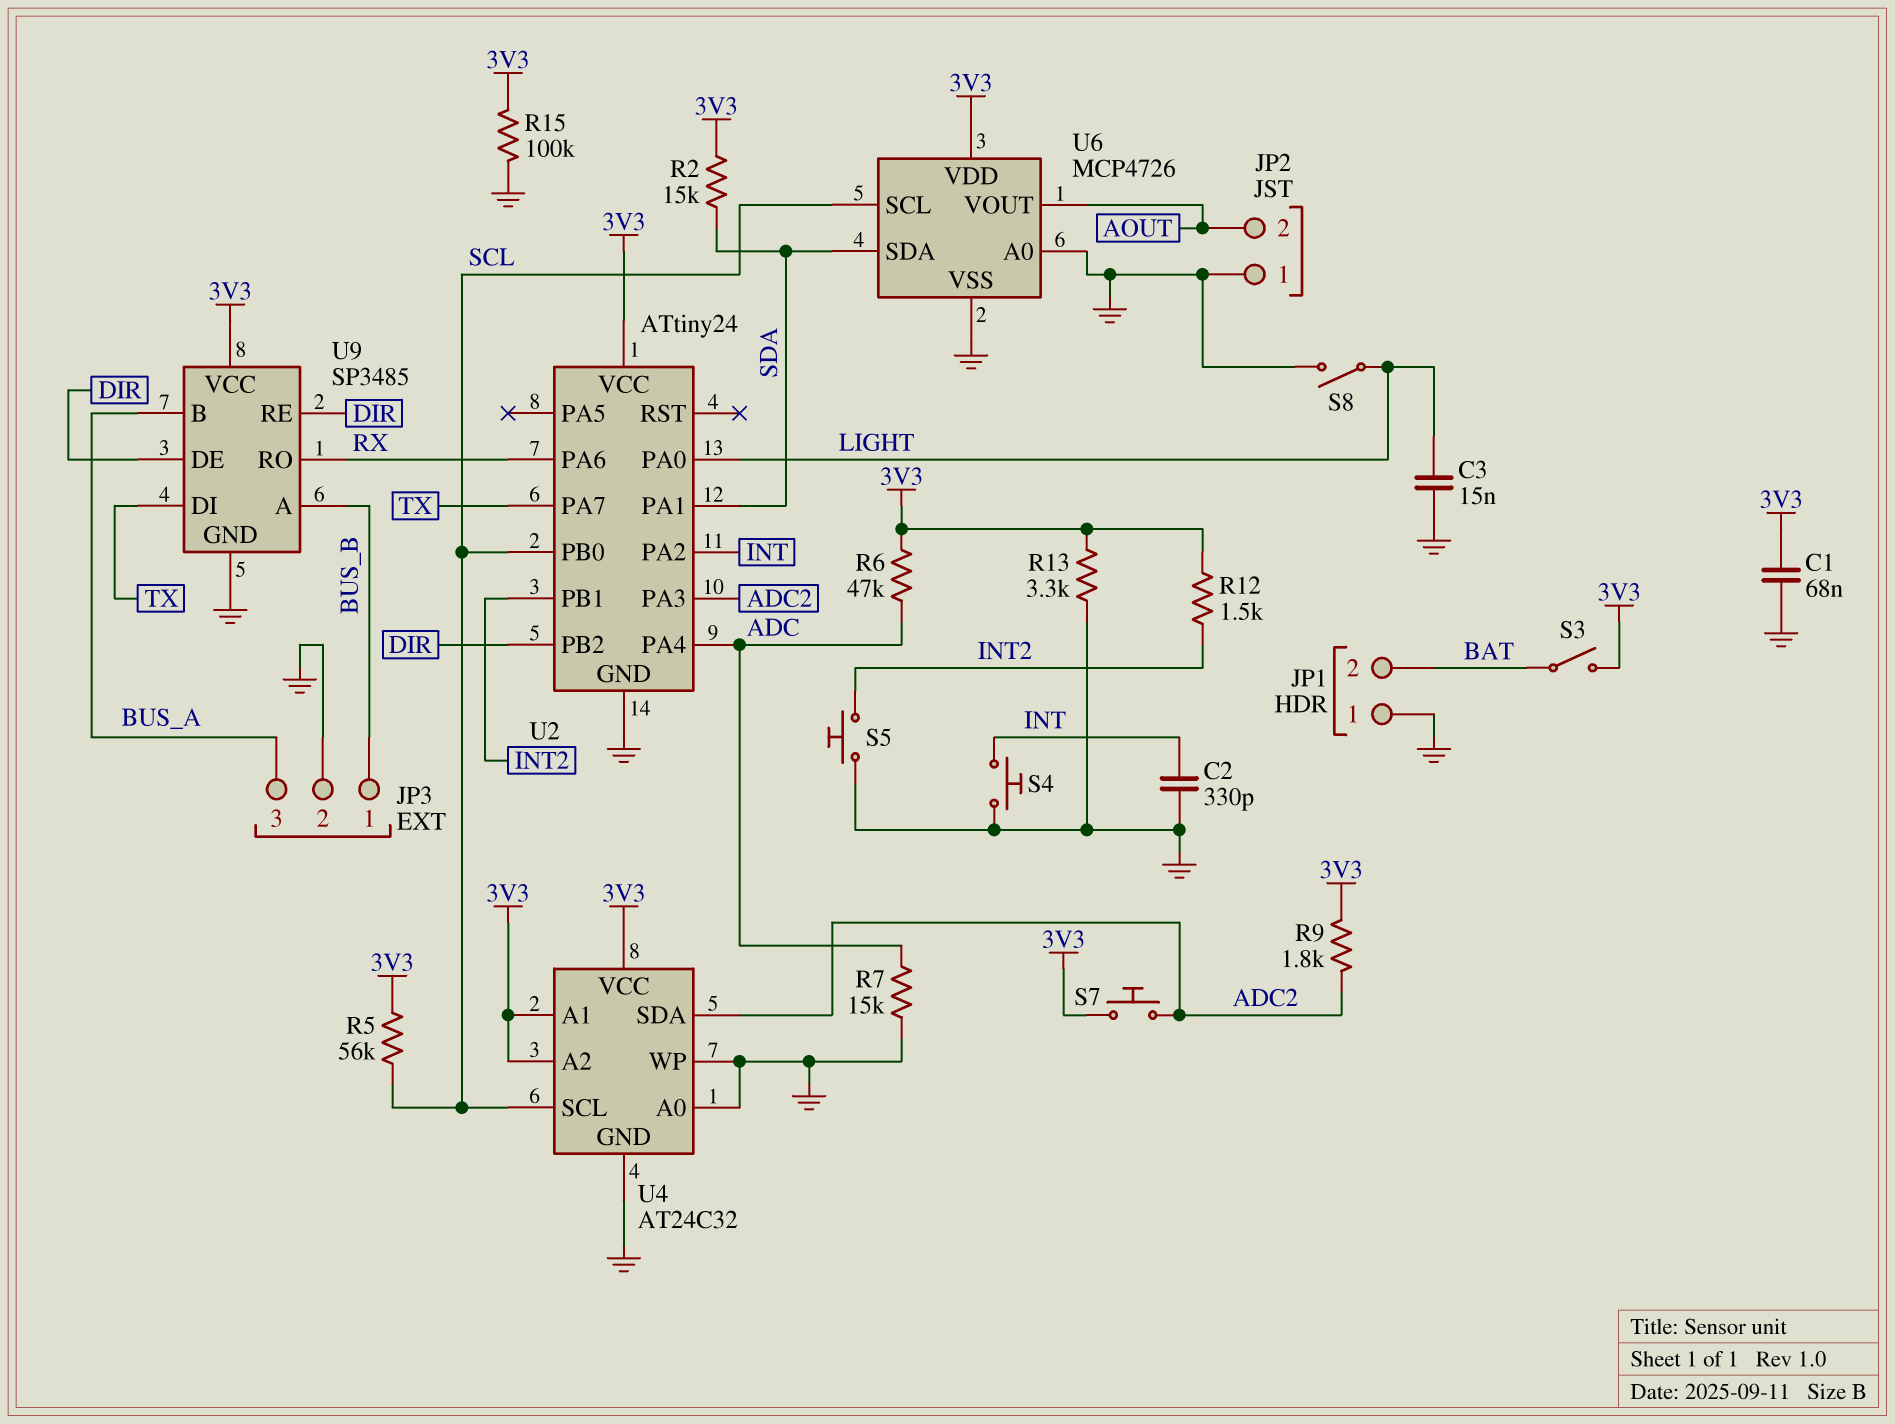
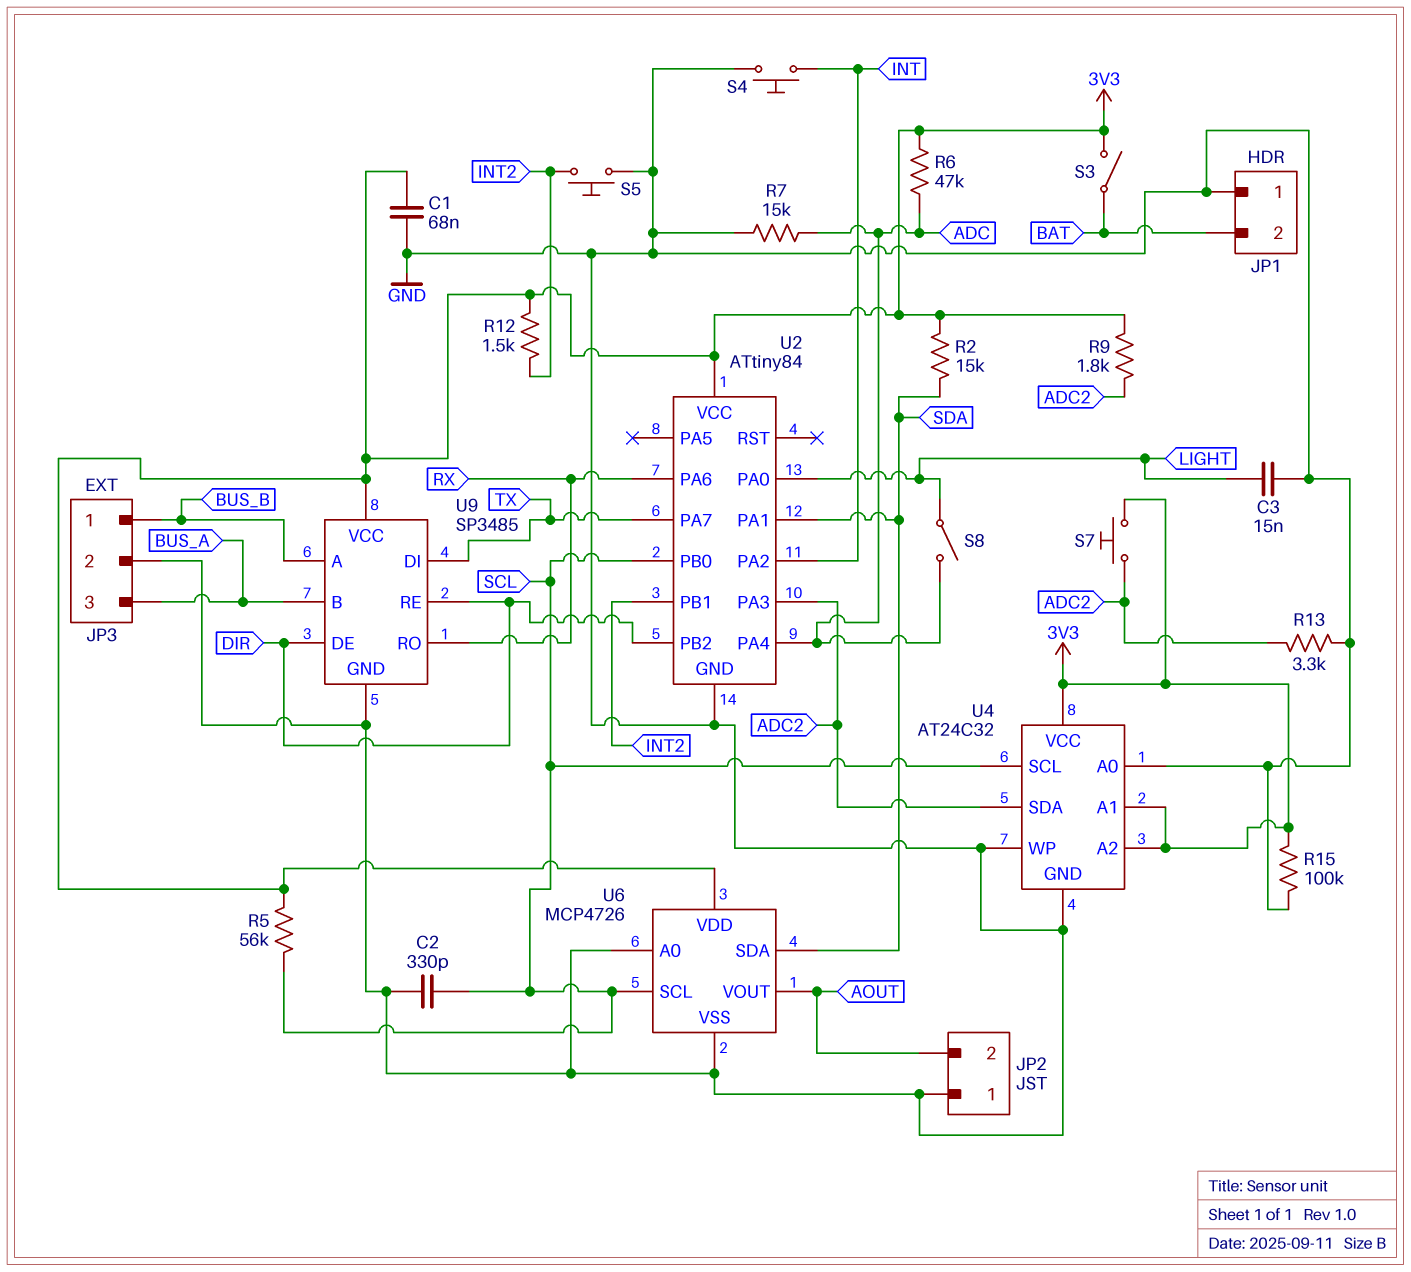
C2: 330pF (GND, INT) -> 330pF (GND, SCL)
R13: 3.3k (3V3, GND) -> 3.3k (ADC2, GND)
S8: switch (GND, LIGHT) -> switch (ADC, LIGHT)
U2: ATtiny24 -> ATtiny84

